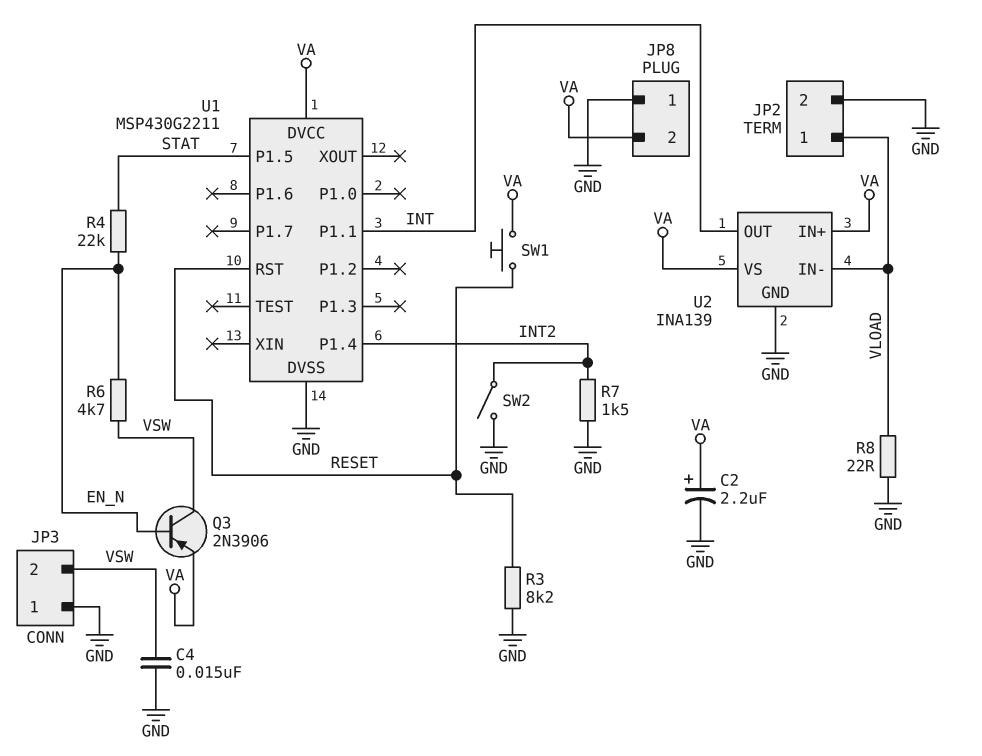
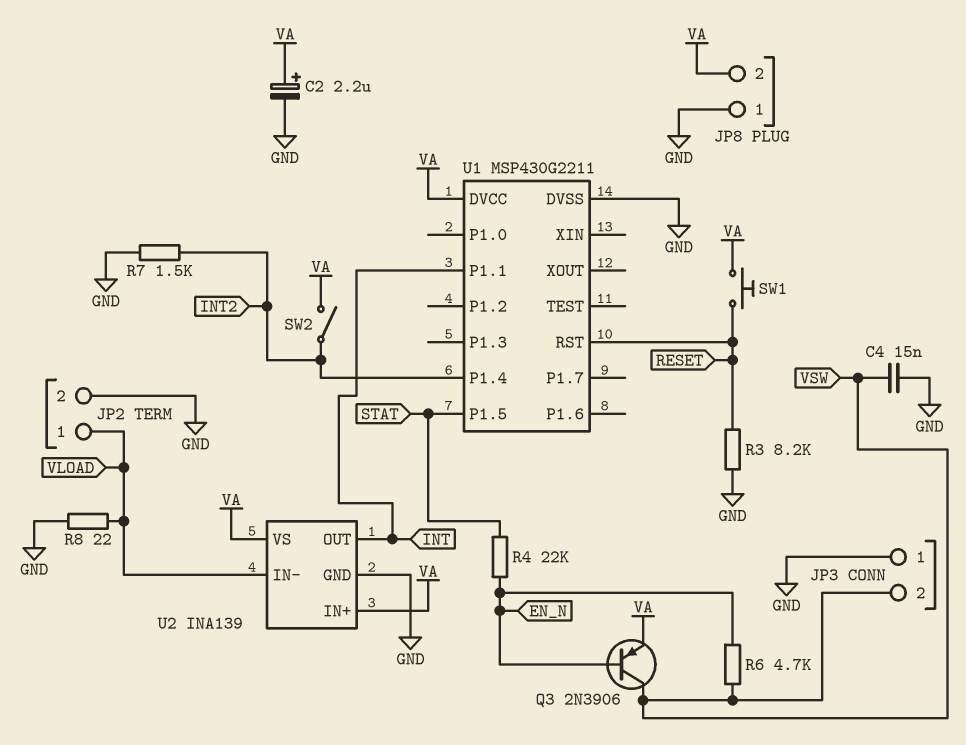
SW2: switch (GND, INT2) -> switch (INT2, VA)

